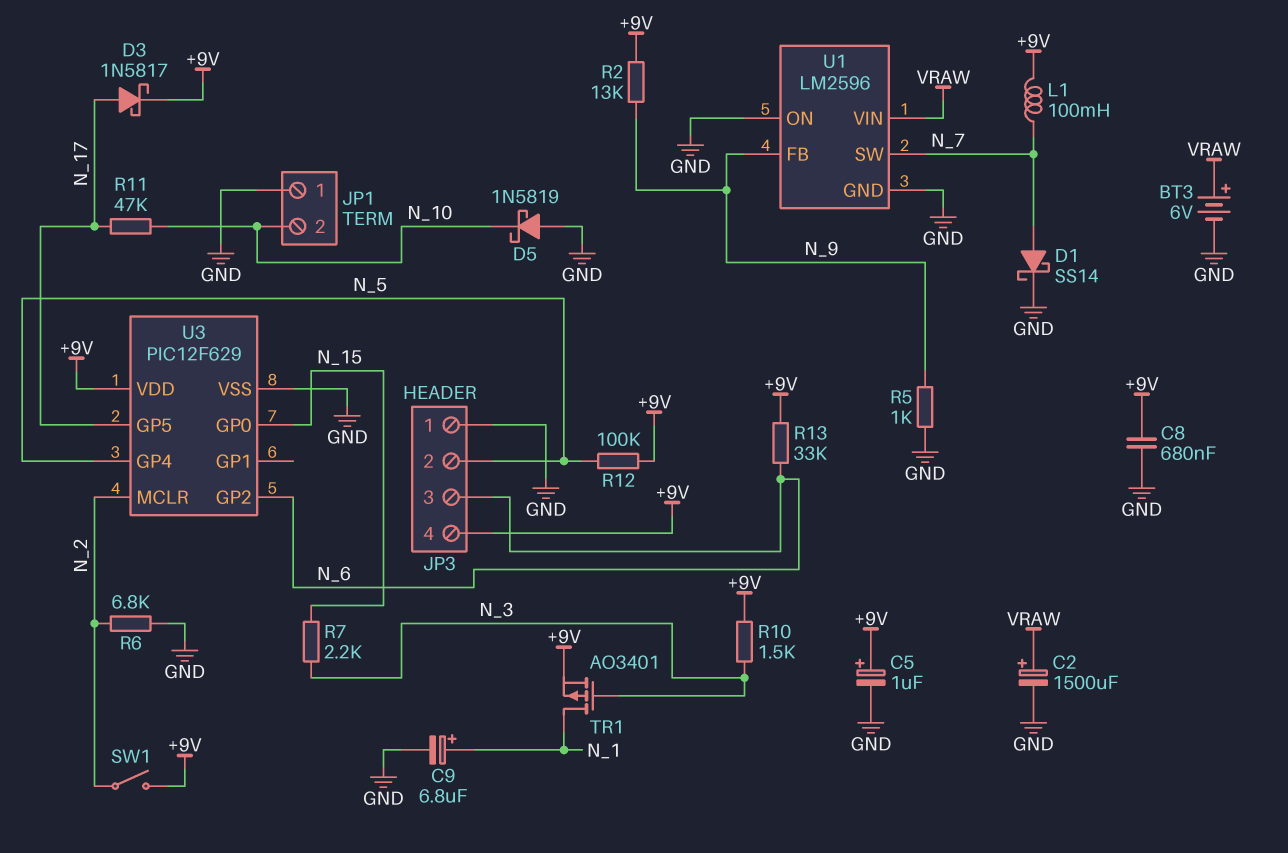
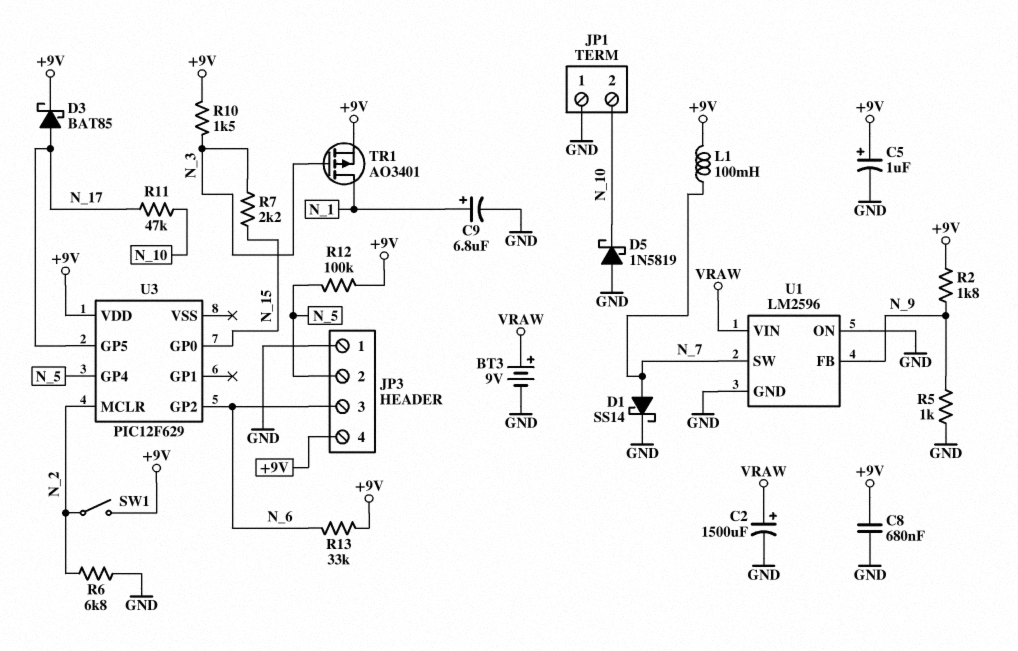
BT3: 6V (plus VRAW, minus GND) -> 9V (plus VRAW, minus GND)
D3: schottky 1N5817 (A N_17, K +9V) -> schottky BAT85 (A N_17, K +9V)
R2: 13k (+9V, N_9) -> 1.8k (+9V, N_9)
U3 pin VSS: GND -> none

